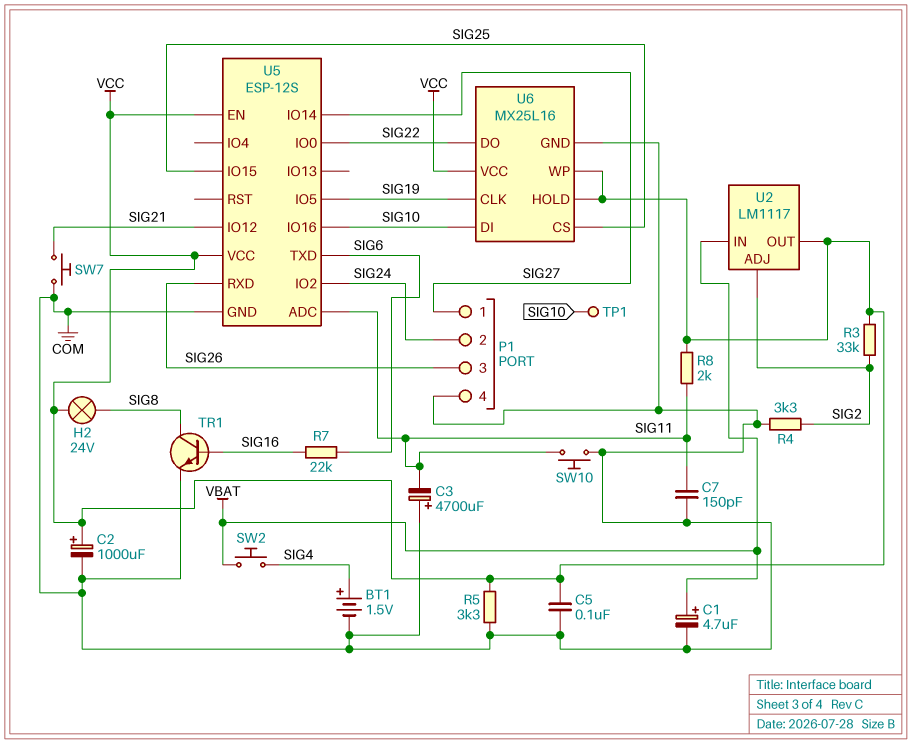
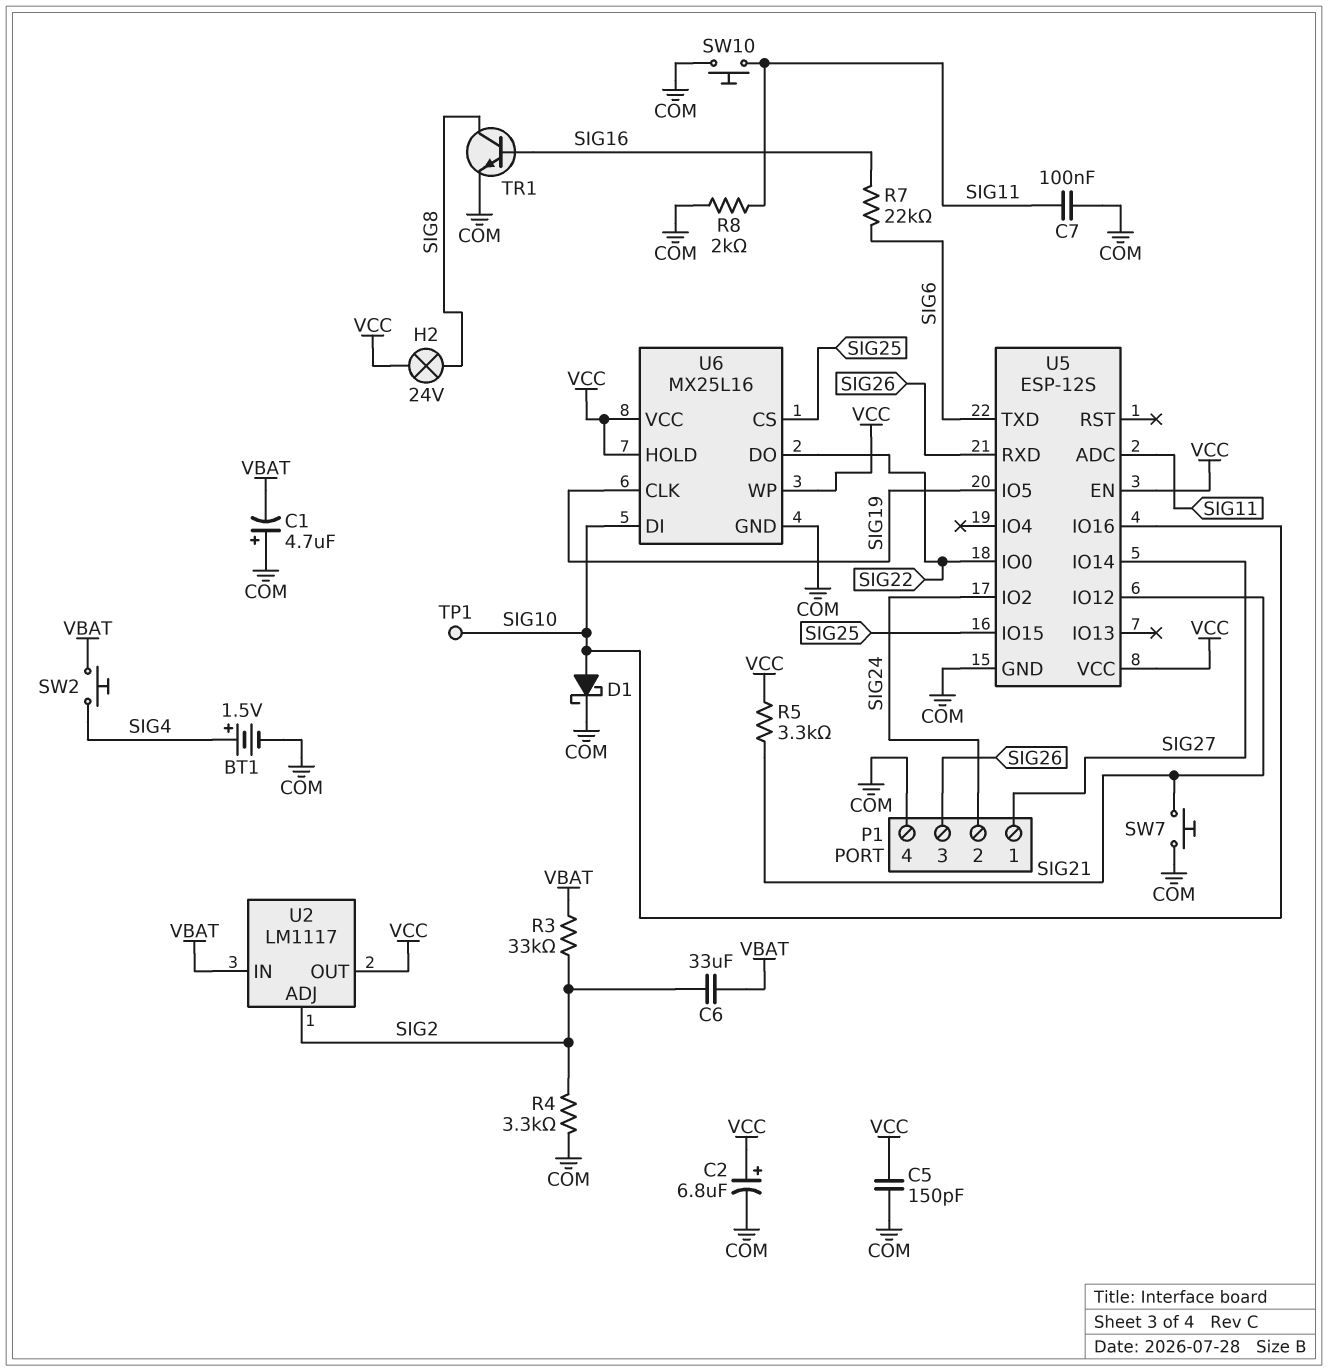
C1: 4.7uF (plus VBAT, minus COM) -> 4.7uF (plus COM, minus VBAT)
C2: 1000uF (plus VCC, minus COM) -> 6.8uF (plus VCC, minus COM)
C3: 4700uF (plus COM, minus SIG11) -> none
C5: 100nF (COM, VCC) -> 150pF (COM, VCC)
C6: none -> 33uF (SIG2, VBAT)
C7: 150pF (COM, SIG11) -> 100nF (COM, SIG11)
D1: none -> schottky (A SIG10, K COM)
R3: 33k (SIG2, VCC) -> 33k (SIG2, VBAT)
R5: 3.3k (COM, VCC) -> 3.3k (SIG21, VCC)
R8: 2k (SIG11, VCC) -> 2k (COM, SIG11)

